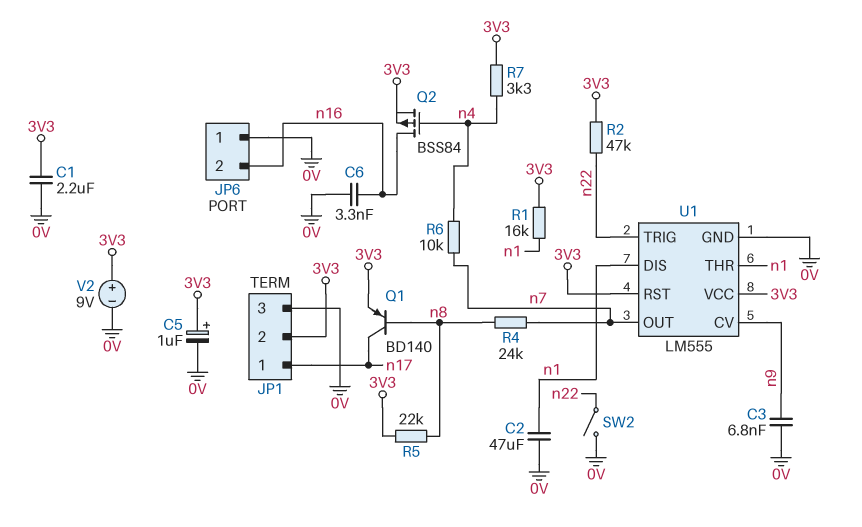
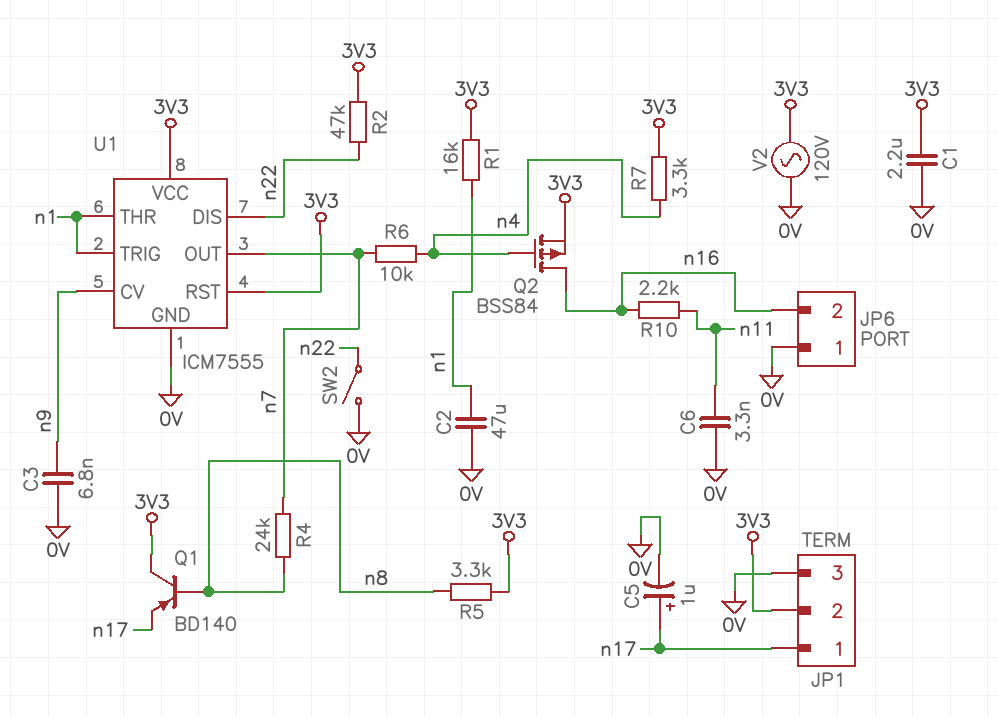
C5: 1uF (plus 3V3, minus 0V) -> 1uF (plus n17, minus 0V)
C6: 3.3nF (0V, n16) -> 3.3nF (0V, n11)
Q1: PNP BD140 (B n8, C n17, E 3V3) -> PNP BD140 (B n8, C 3V3, E n17)
R5: 22k (3V3, n8) -> 3.3k (3V3, n8)
R10: none -> 2.2k (n11, n16)
U1: LM555 -> ICM7555
U1 pin DIS: n1 -> n22
U1 pin TRIG: n22 -> n1
V2: 9V (plus 3V3, minus 0V) -> AC 120V (0V, 3V3)

